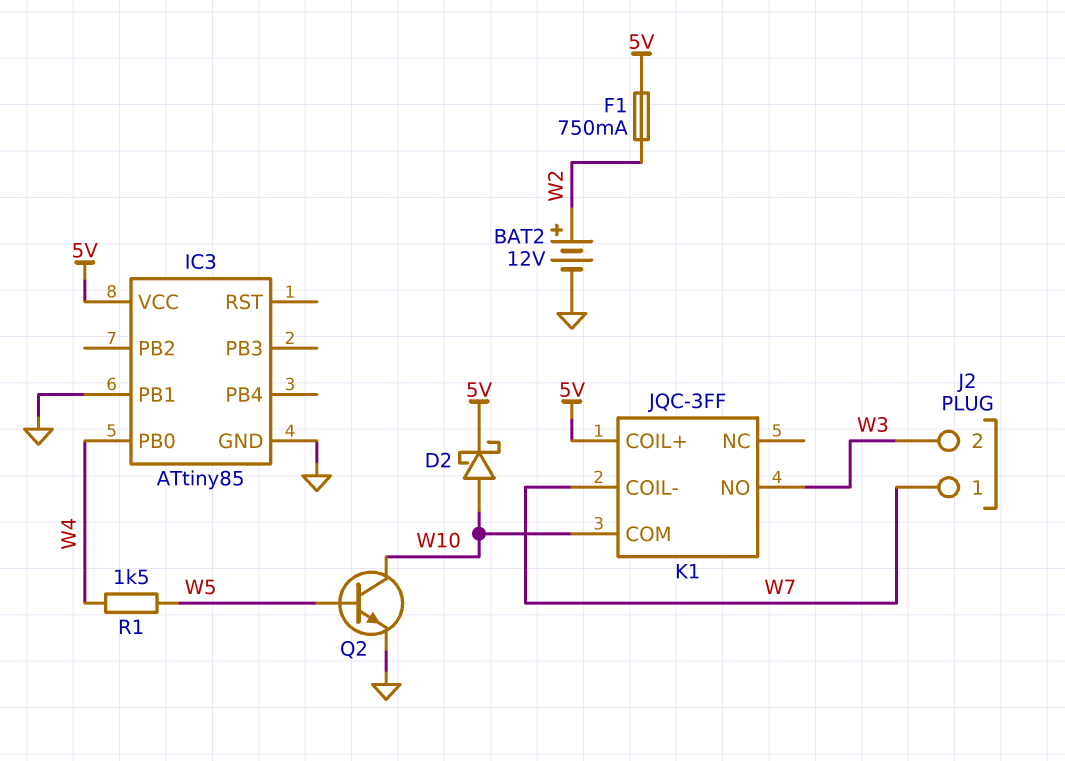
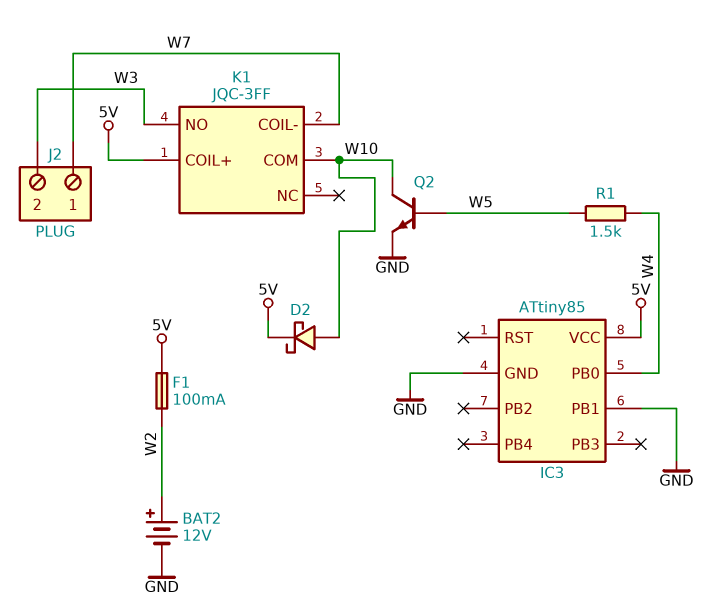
F1: 750mA (5V, W2) -> 100mA (5V, W2)

